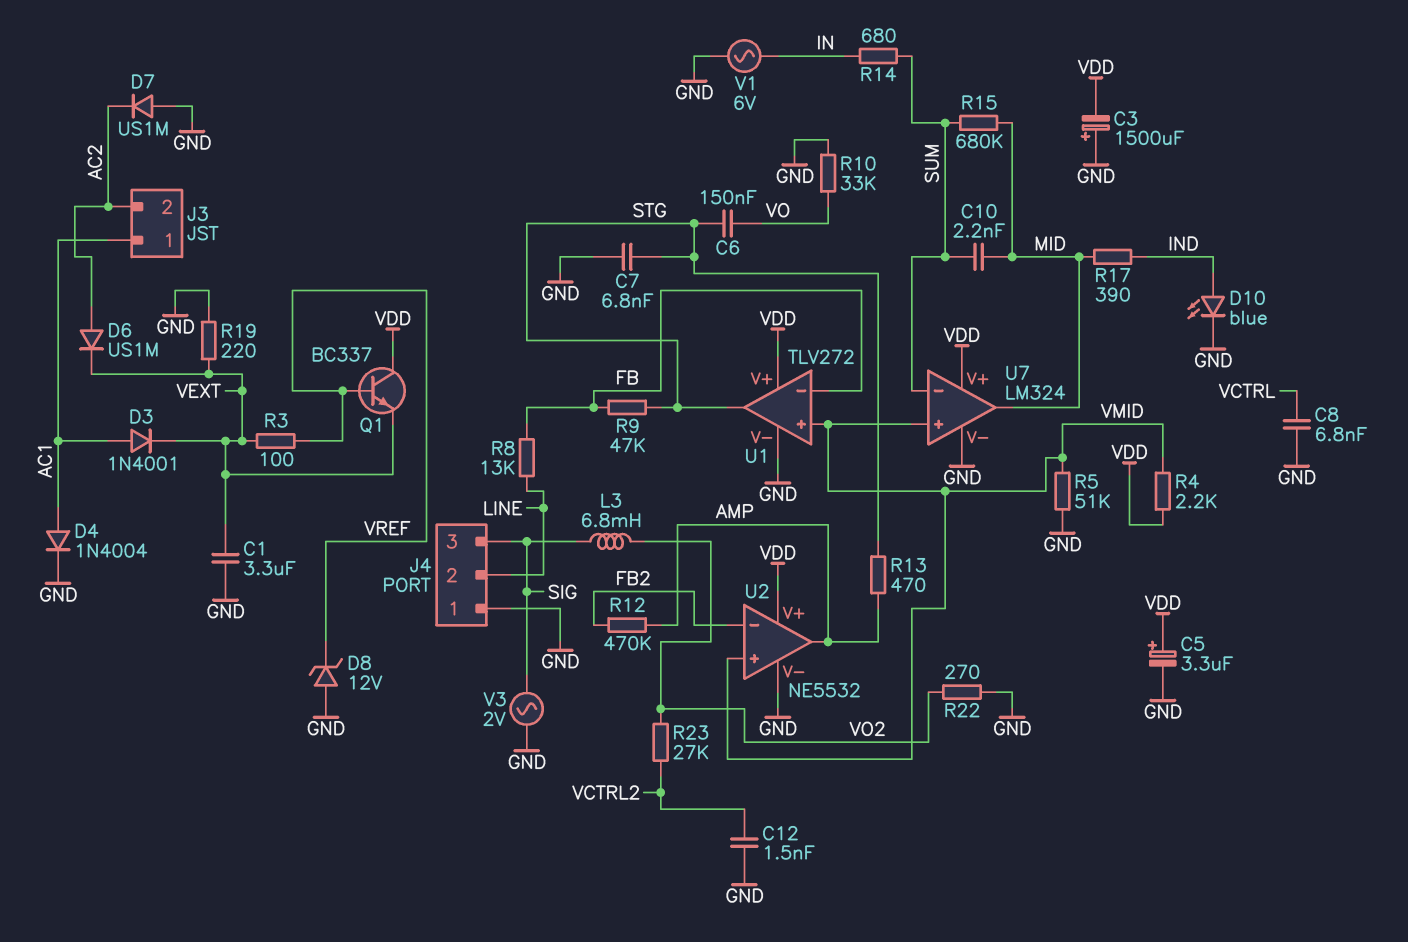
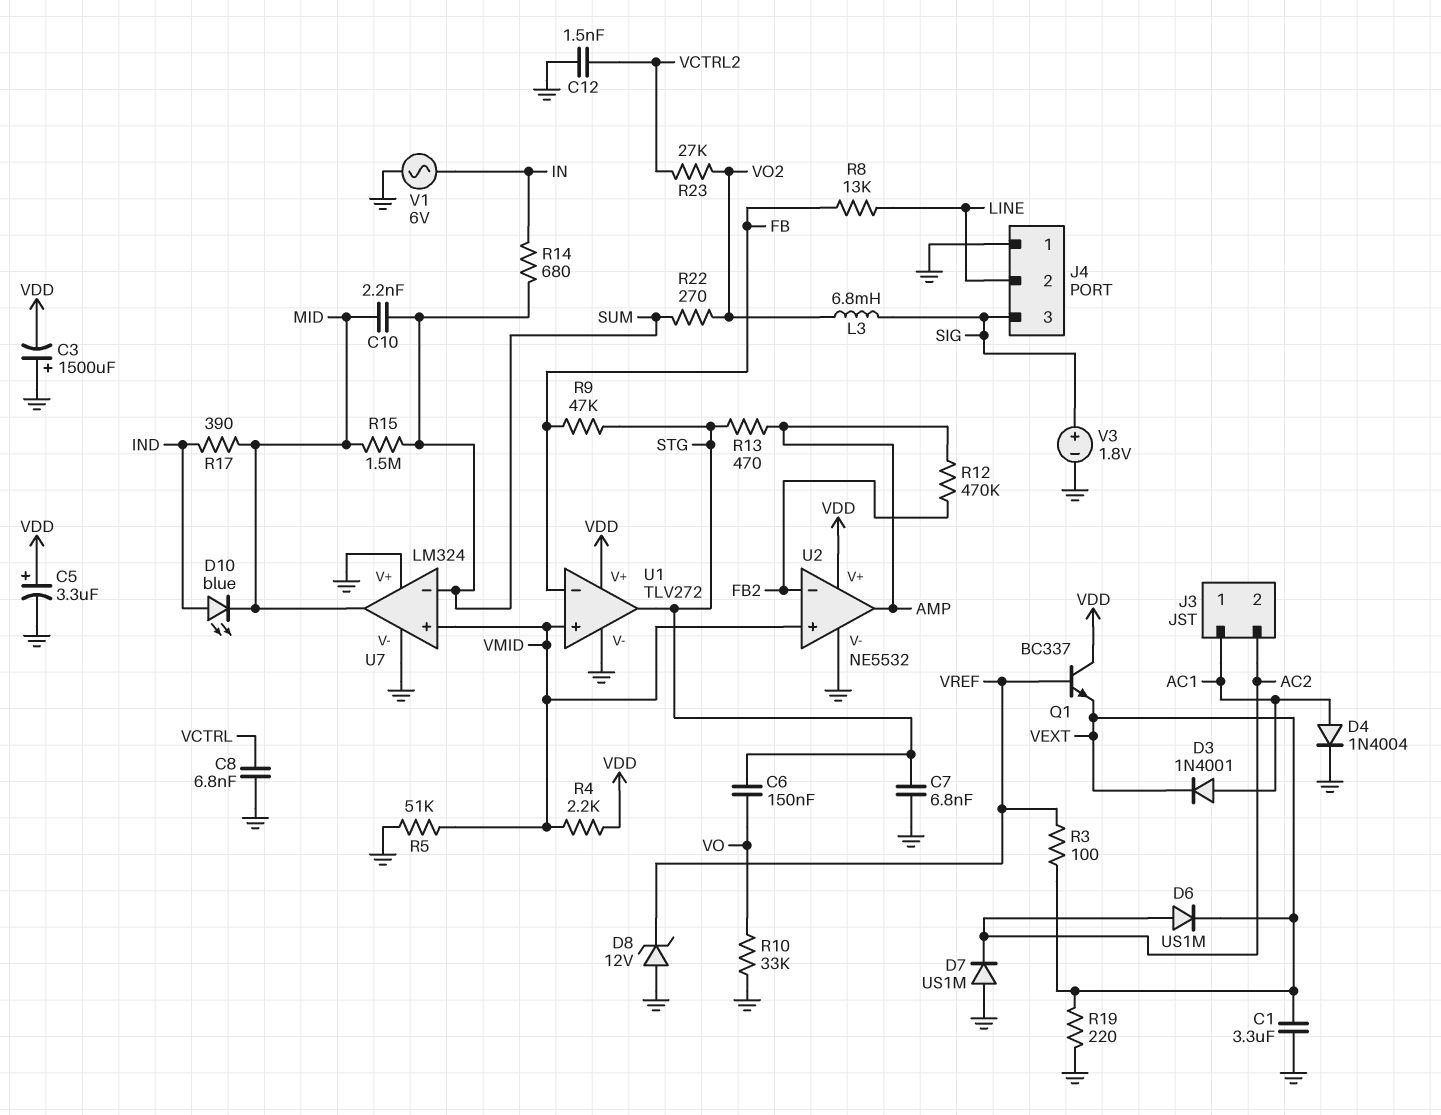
D10: LED blue (A IND, K GND) -> LED blue (A IND, K MID)
R15: 680k (MID, SUM) -> 1.5M (MID, SUM)
R22: 270 (GND, VO2) -> 270 (SUM, VO2)
U7 pin V+: VDD -> GND
V3: AC 2V (GND, SIG) -> 1.8V (plus SIG, minus GND)

